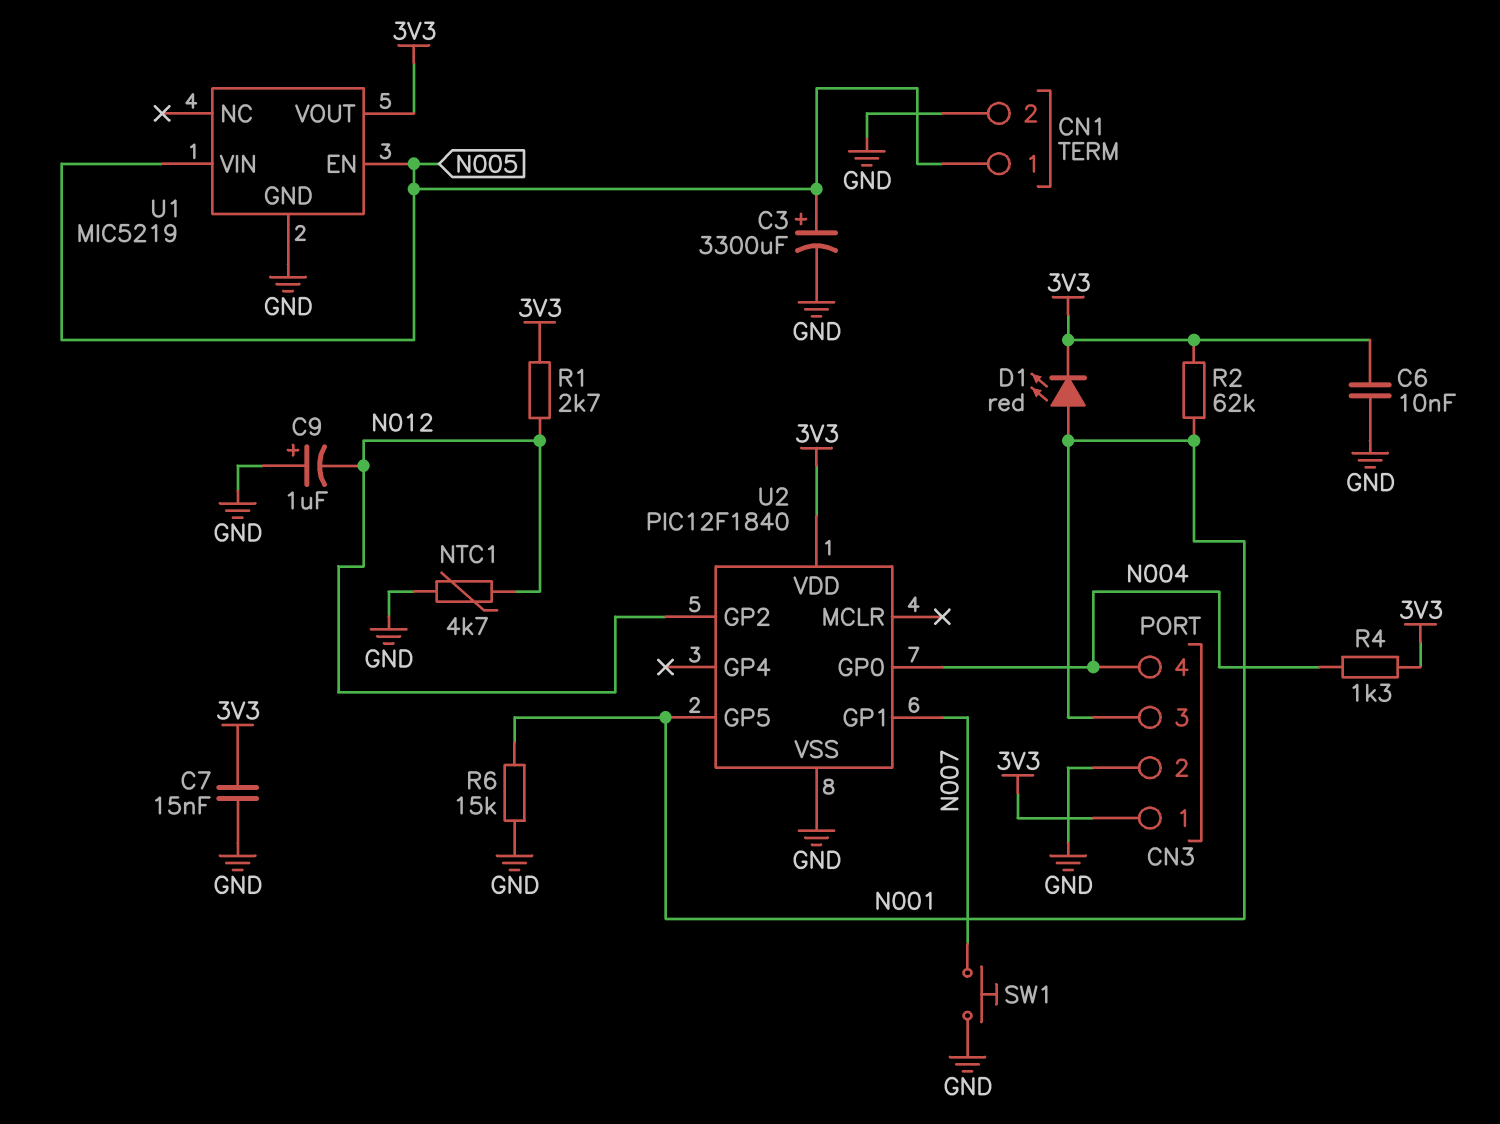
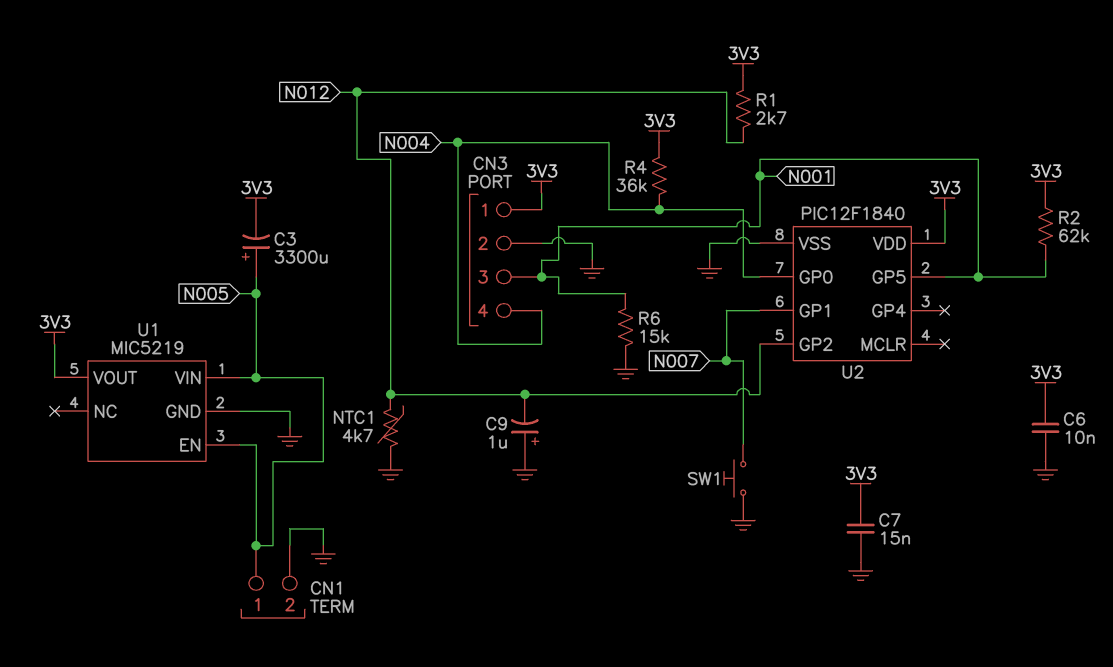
C3: 3300uF (plus N005, minus GND) -> 3300uF (plus N005, minus 3V3)
D1: LED red (A N001, K 3V3) -> none
R4: 1.3k (3V3, N004) -> 36k (3V3, N004)

